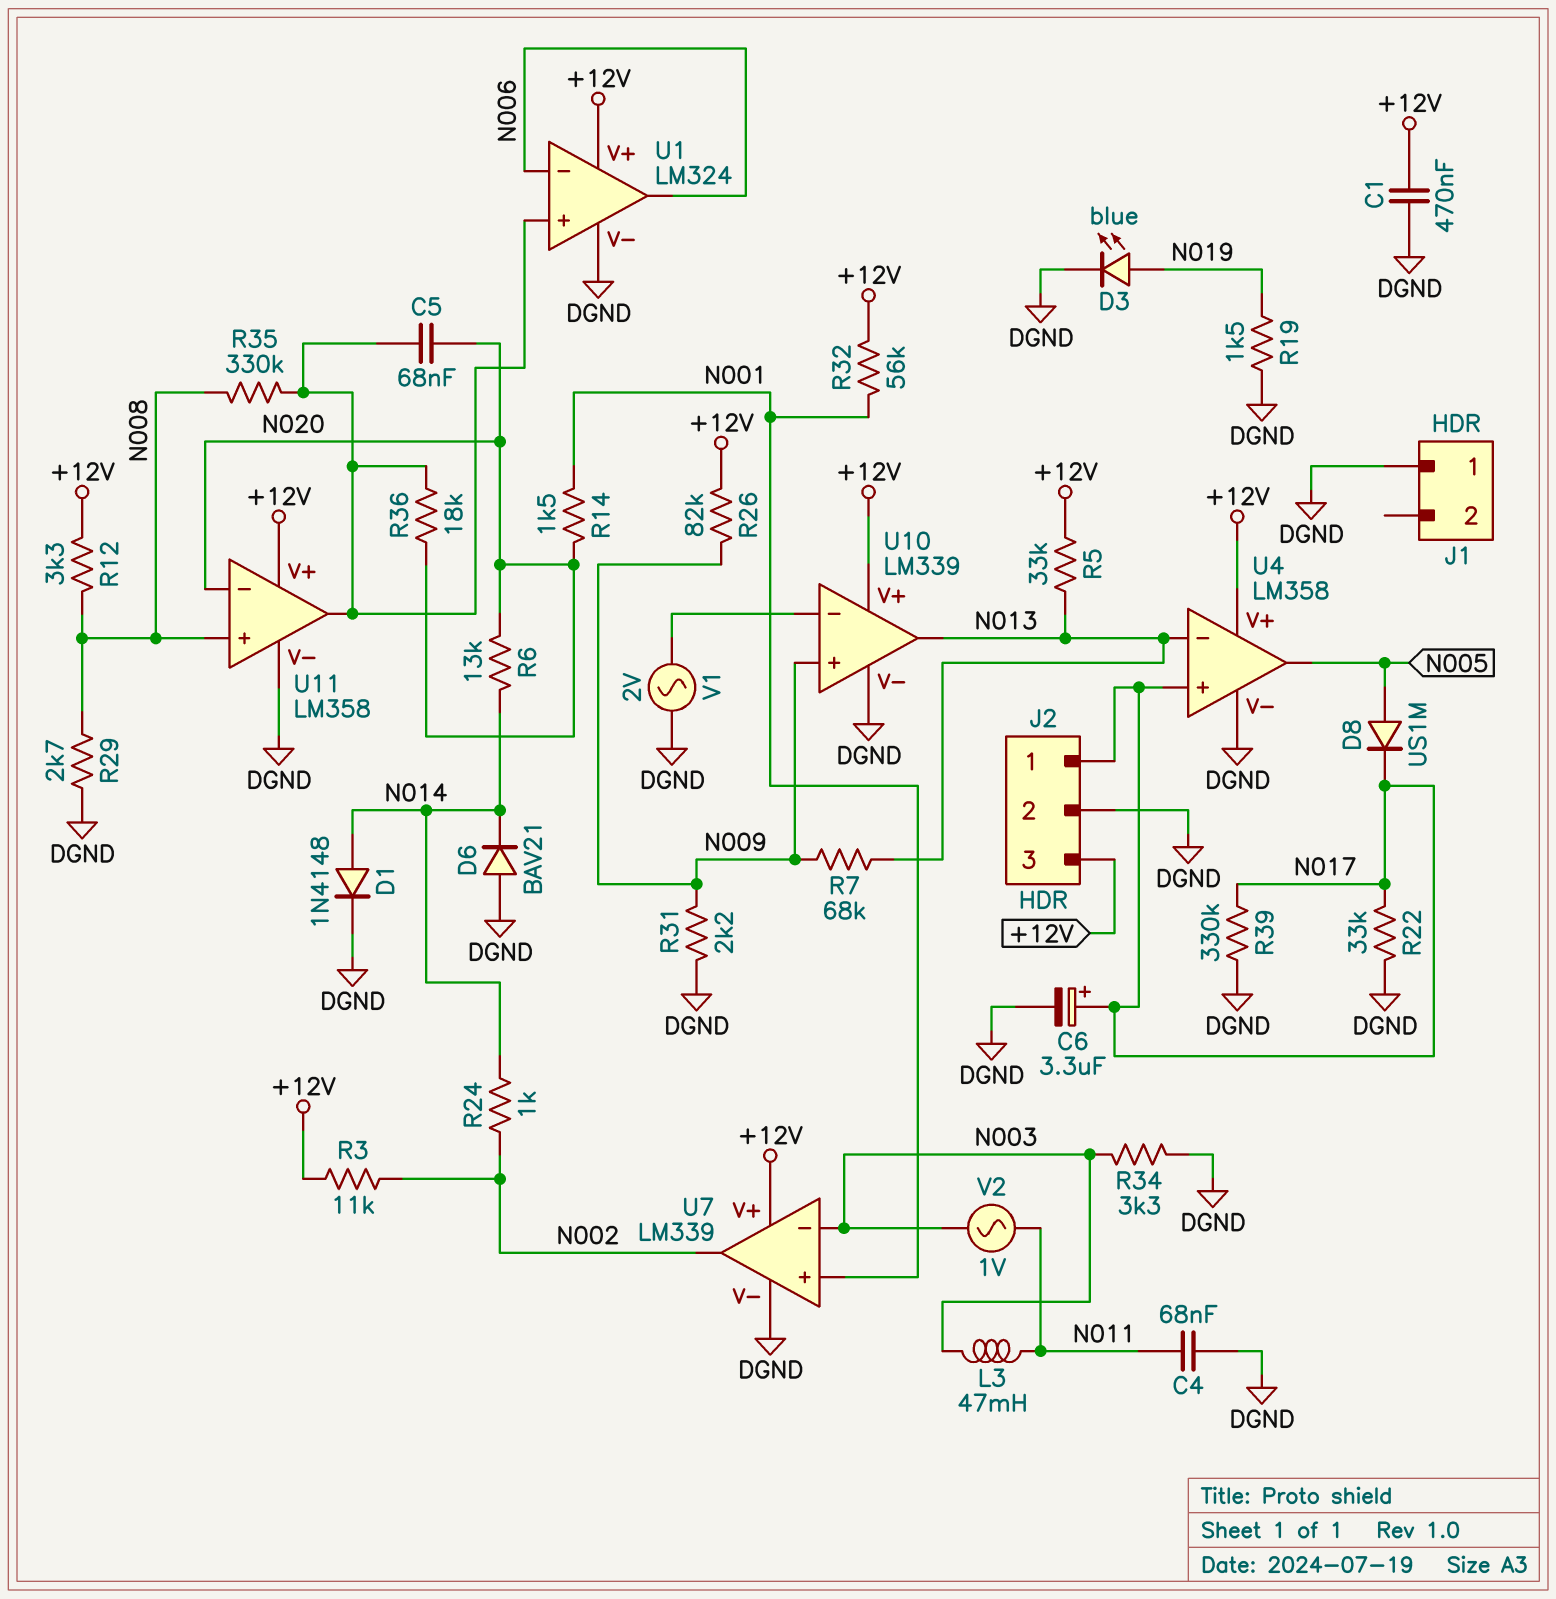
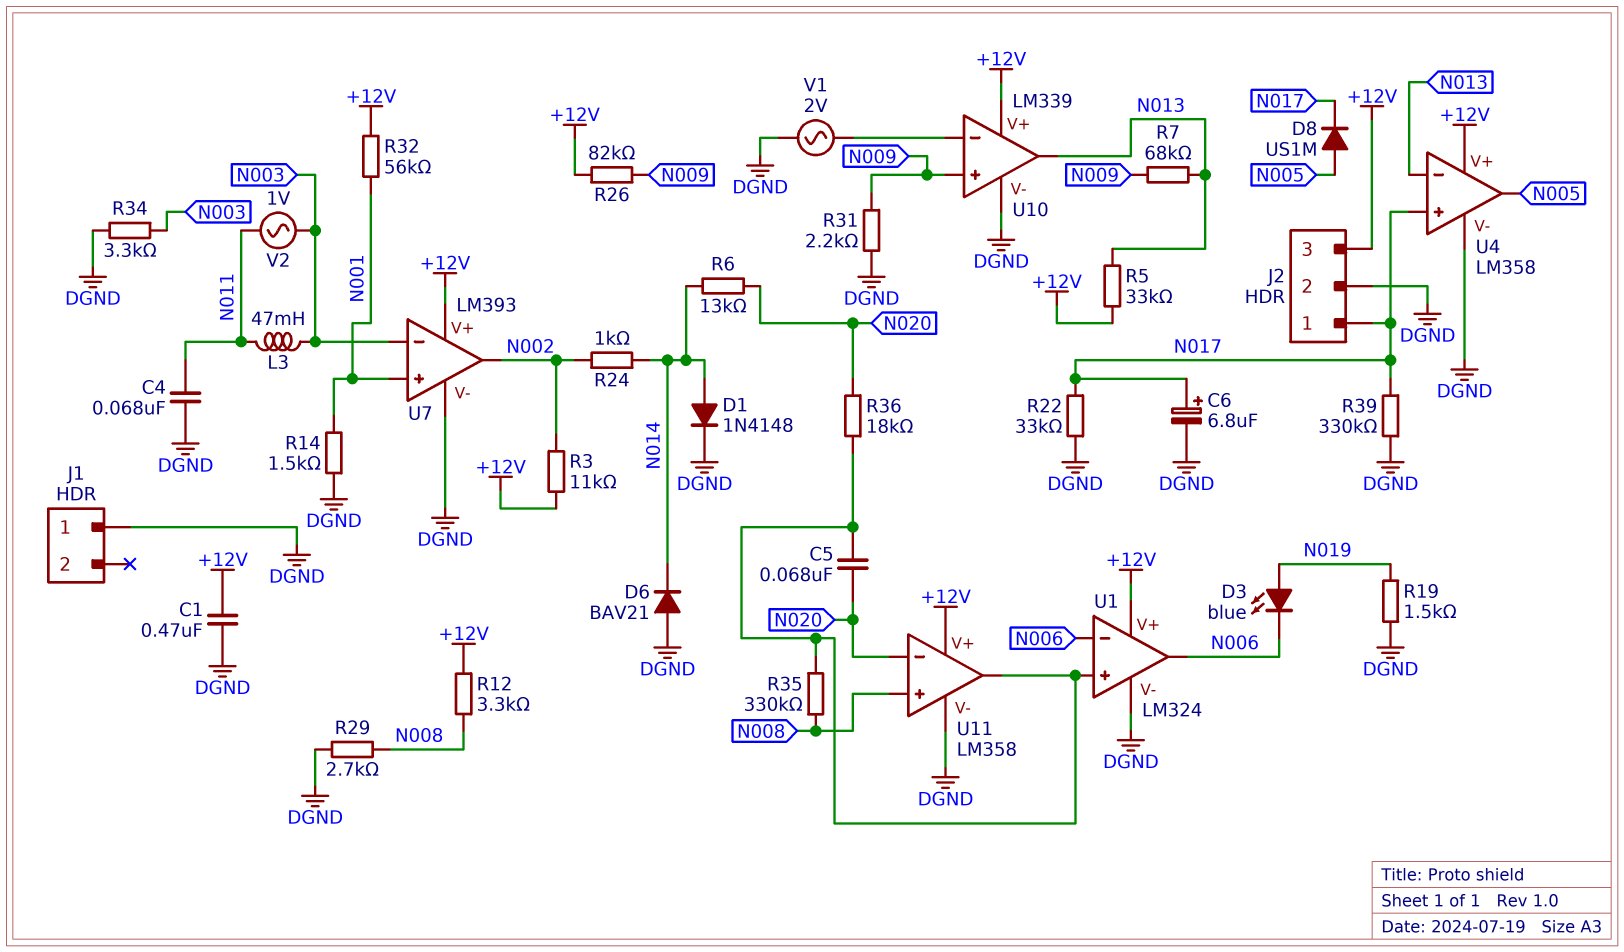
C6: 3.3uF (plus N017, minus DGND) -> 6.8uF (plus N017, minus DGND)
D3: LED blue (A N019, K DGND) -> LED blue (A N019, K N006)
R14: 1.5k (N001, N020) -> 1.5k (DGND, N001)
U7: LM339 -> LM393

